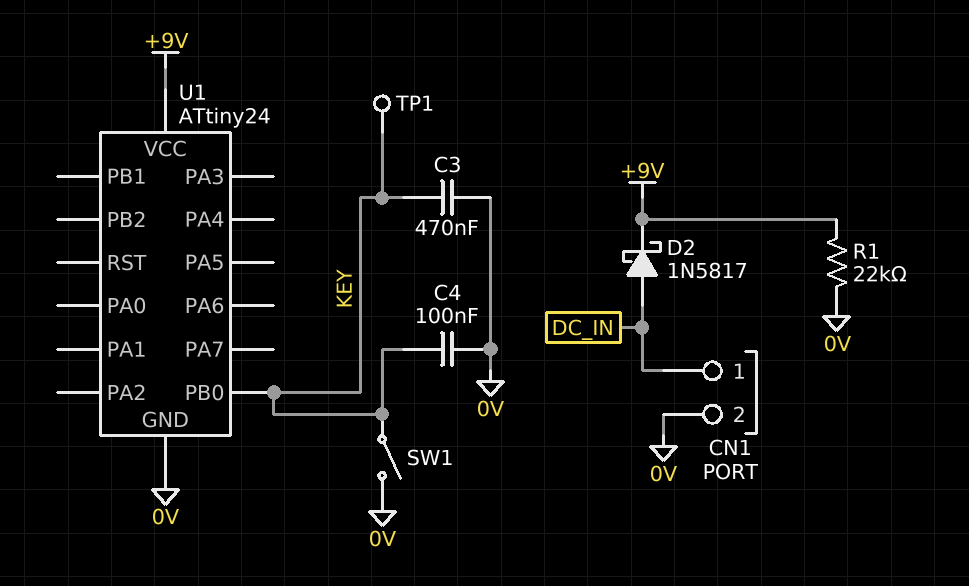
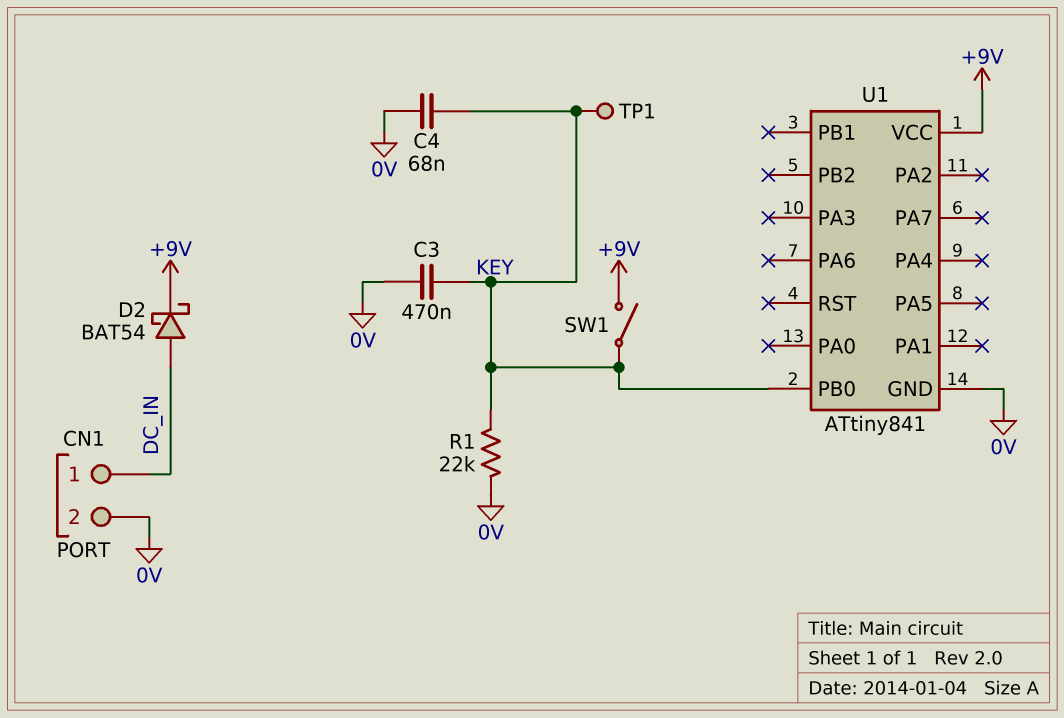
C4: 100nF (0V, KEY) -> 68nF (0V, KEY)
D2: schottky 1N5817 (A DC_IN, K +9V) -> schottky BAT54 (A DC_IN, K +9V)
R1: 22k (+9V, 0V) -> 22k (0V, KEY)
SW1: switch (0V, KEY) -> switch (+9V, KEY)
U1: ATtiny24 -> ATtiny841

